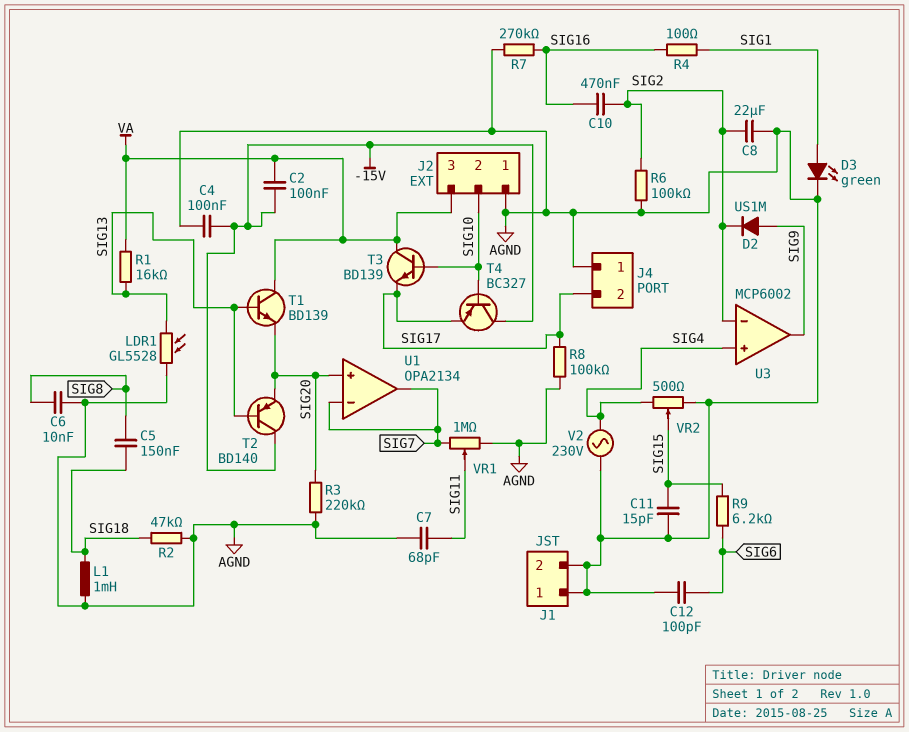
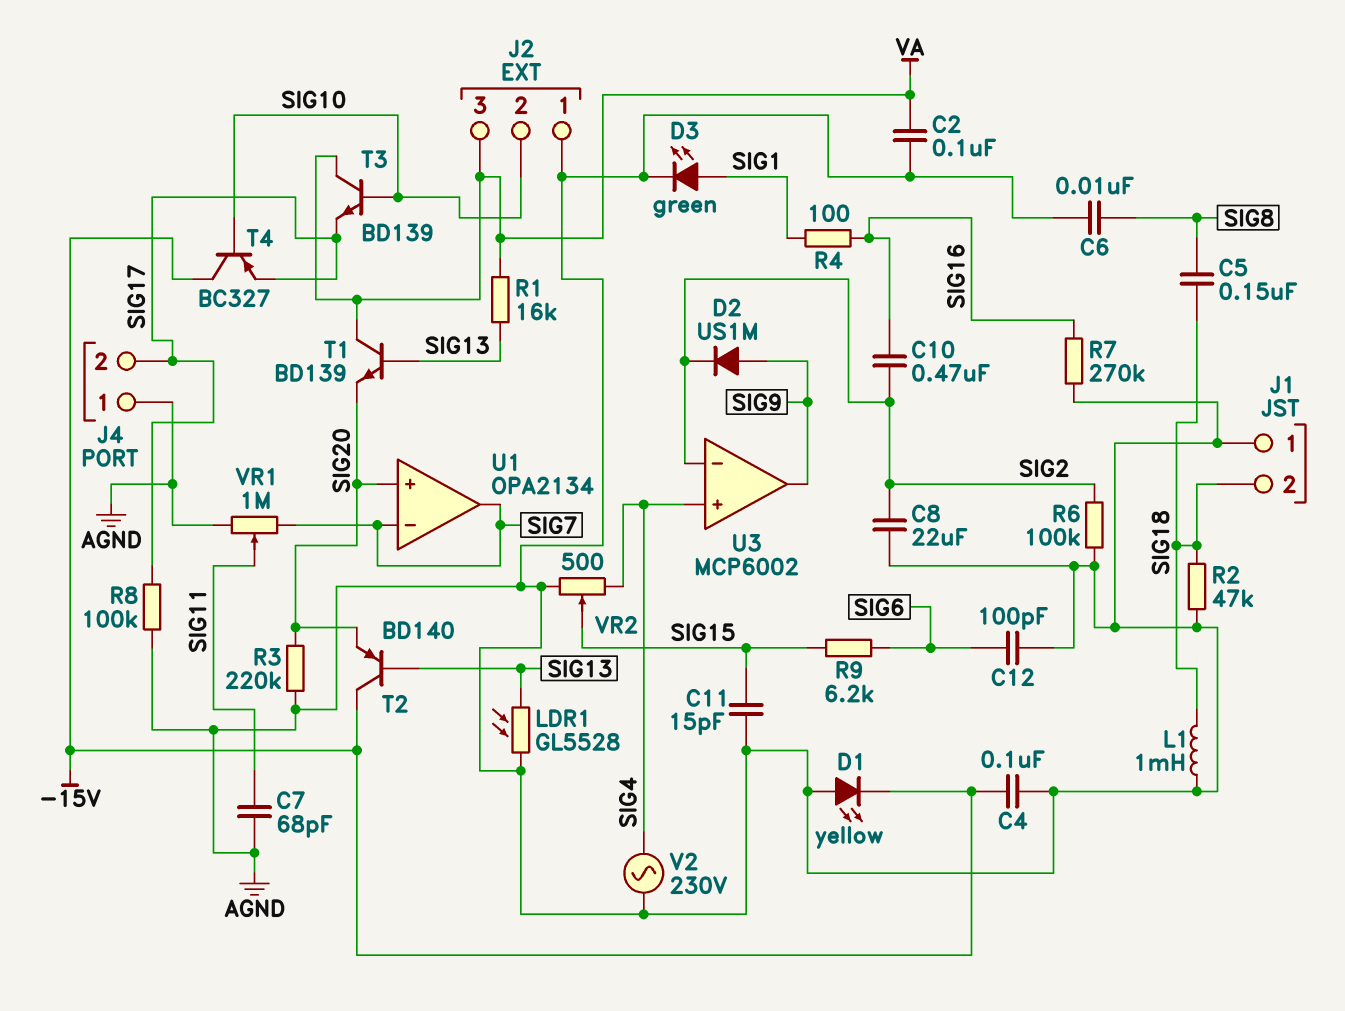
C2: 100nF (-15V, VA) -> 100nF (AGND, VA)
D1: none -> LED yellow (A AGND, K -15V)
J1 pin 2: AGND -> SIG18

